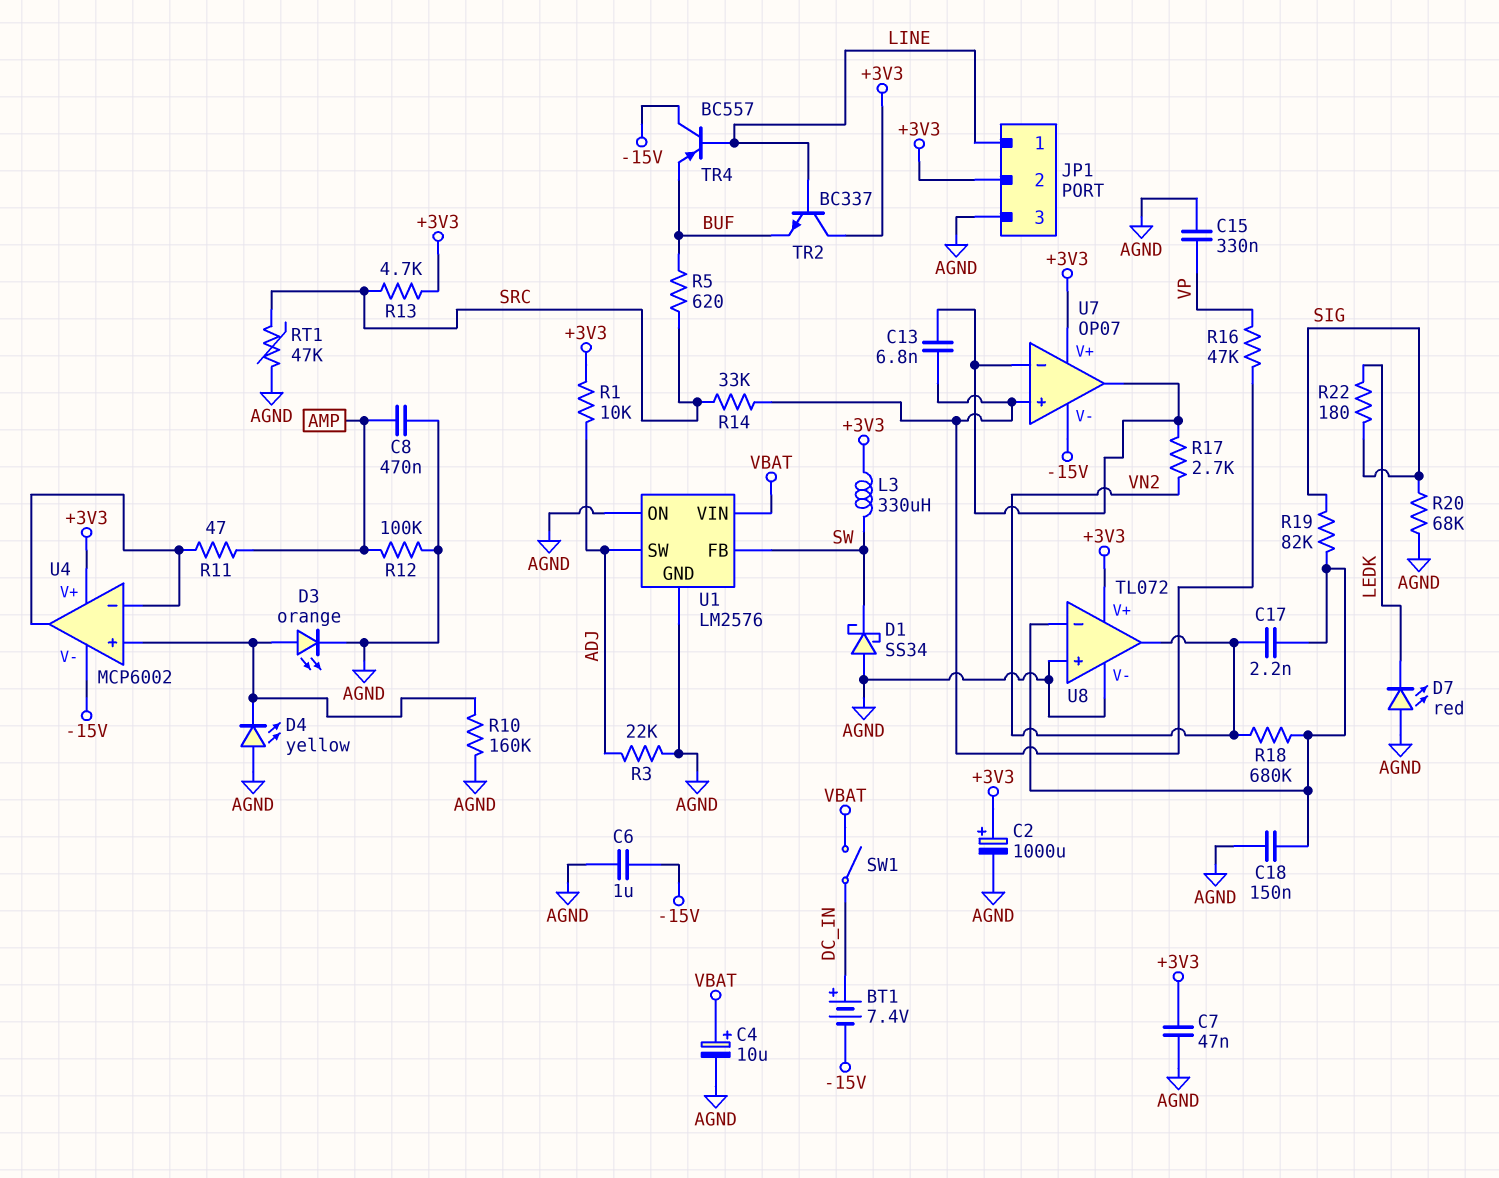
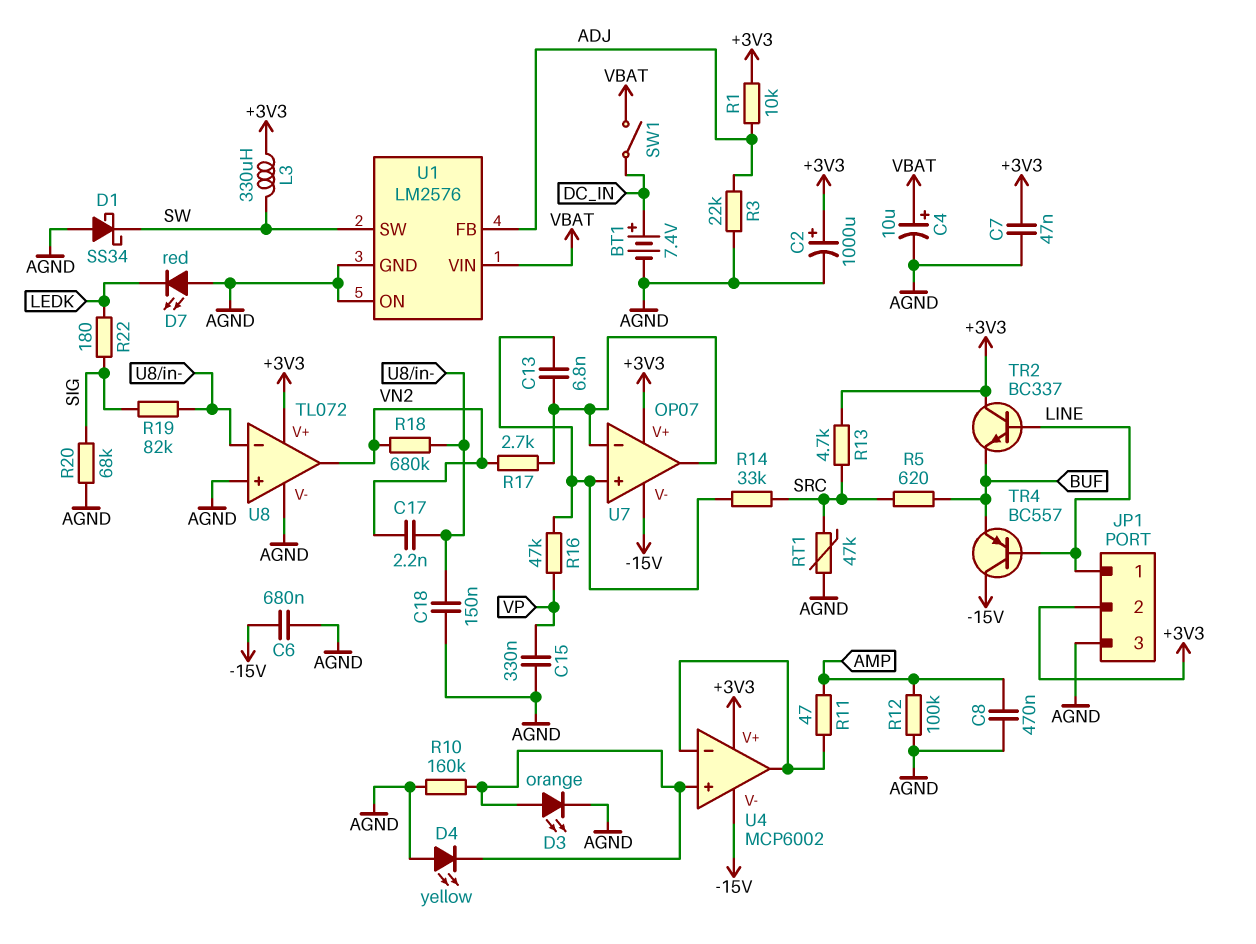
BT1: 7.4V (plus DC_IN, minus -15V) -> 7.4V (plus DC_IN, minus AGND)
C6: 1uF (-15V, AGND) -> 680nF (-15V, AGND)
U1 pin FB: SW -> ADJ
U1 pin SW: ADJ -> SW

